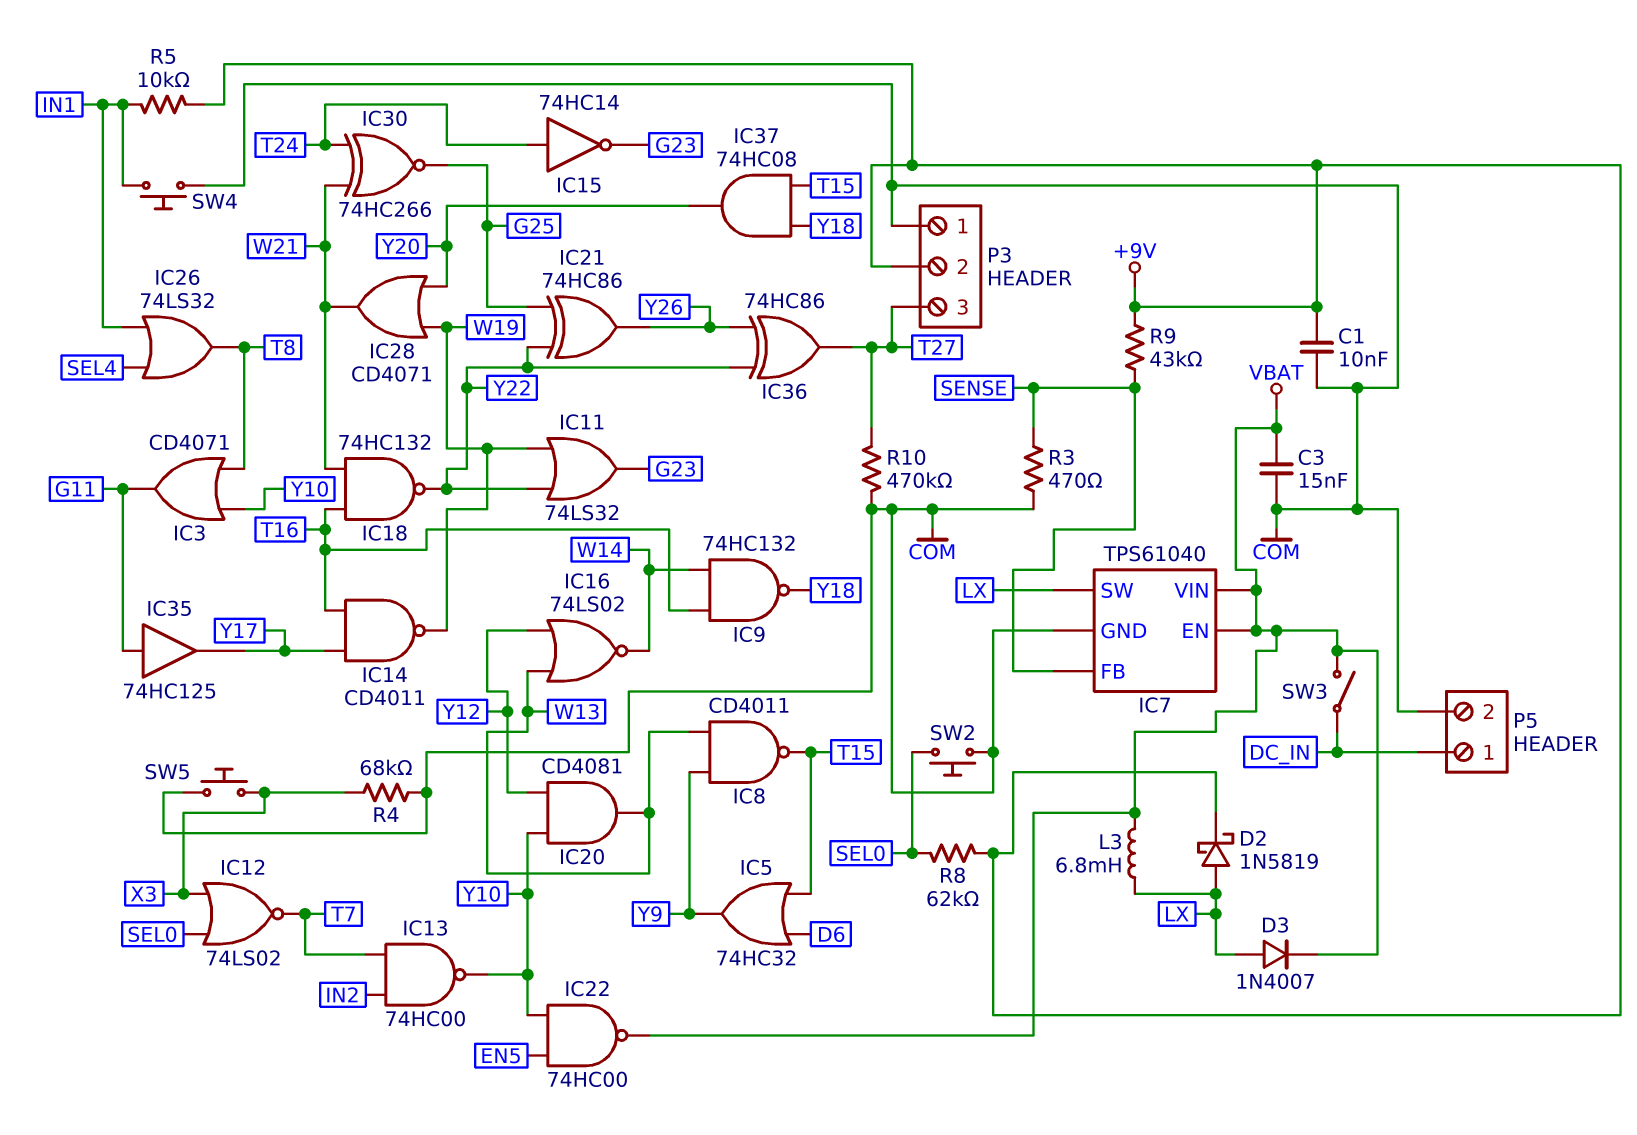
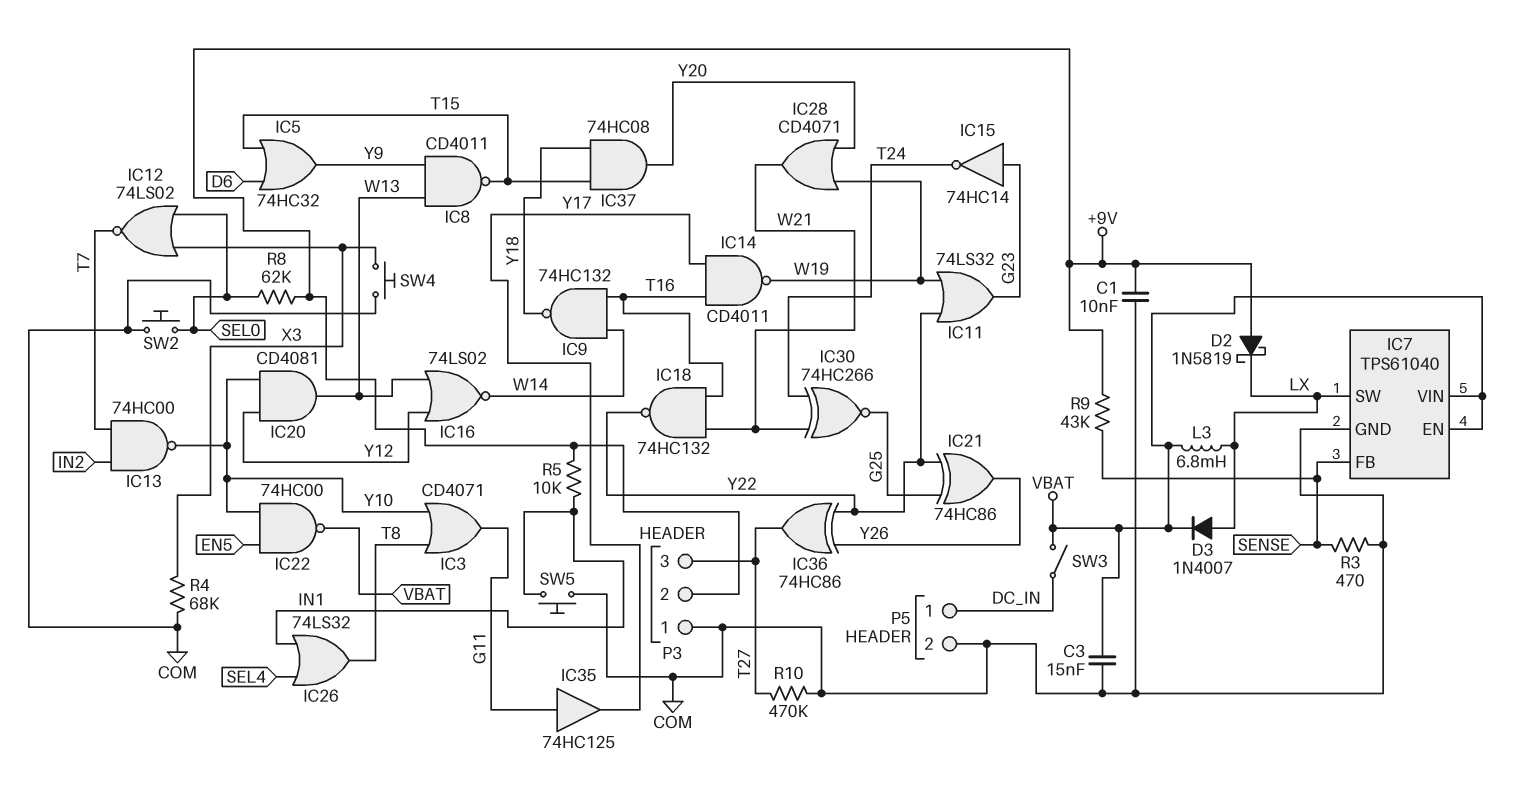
D2: schottky 1N5819 (A LX, K +9V) -> schottky 1N5819 (A +9V, K LX)
IC15: NOT 74HC14 (in T24, out G23) -> NOT 74HC14 (in G23, out T24)
SW4: button (COM, IN1) -> button (COM, X3)
SW5: button (COM, X3) -> button (COM, IN1)

